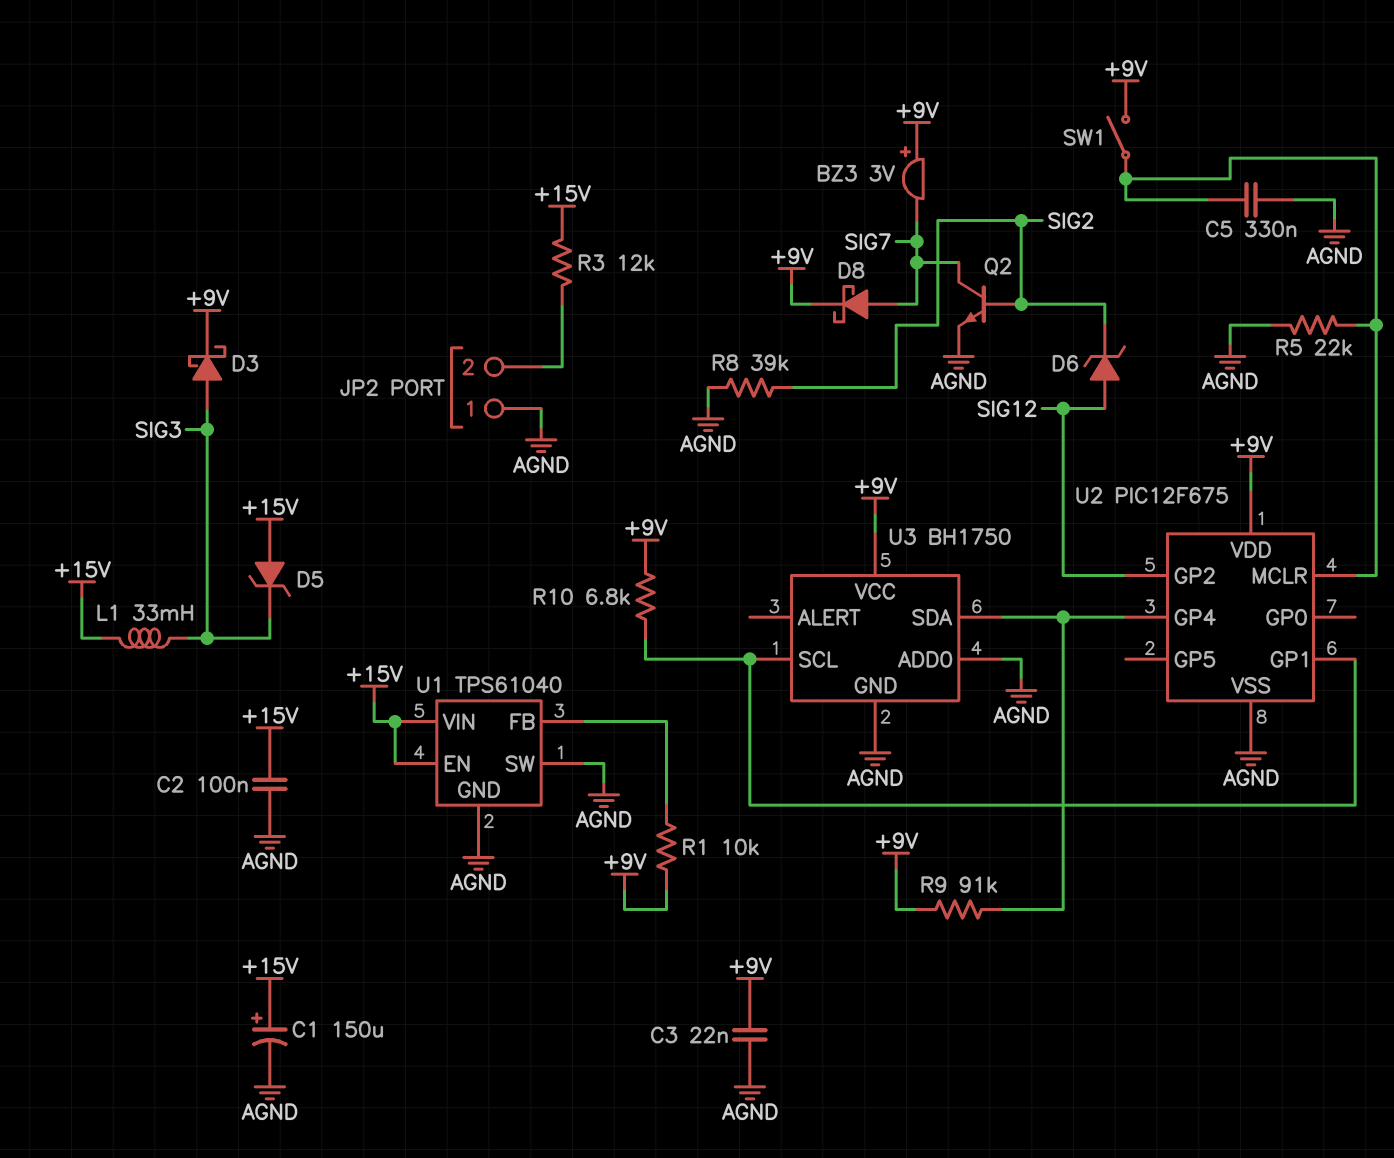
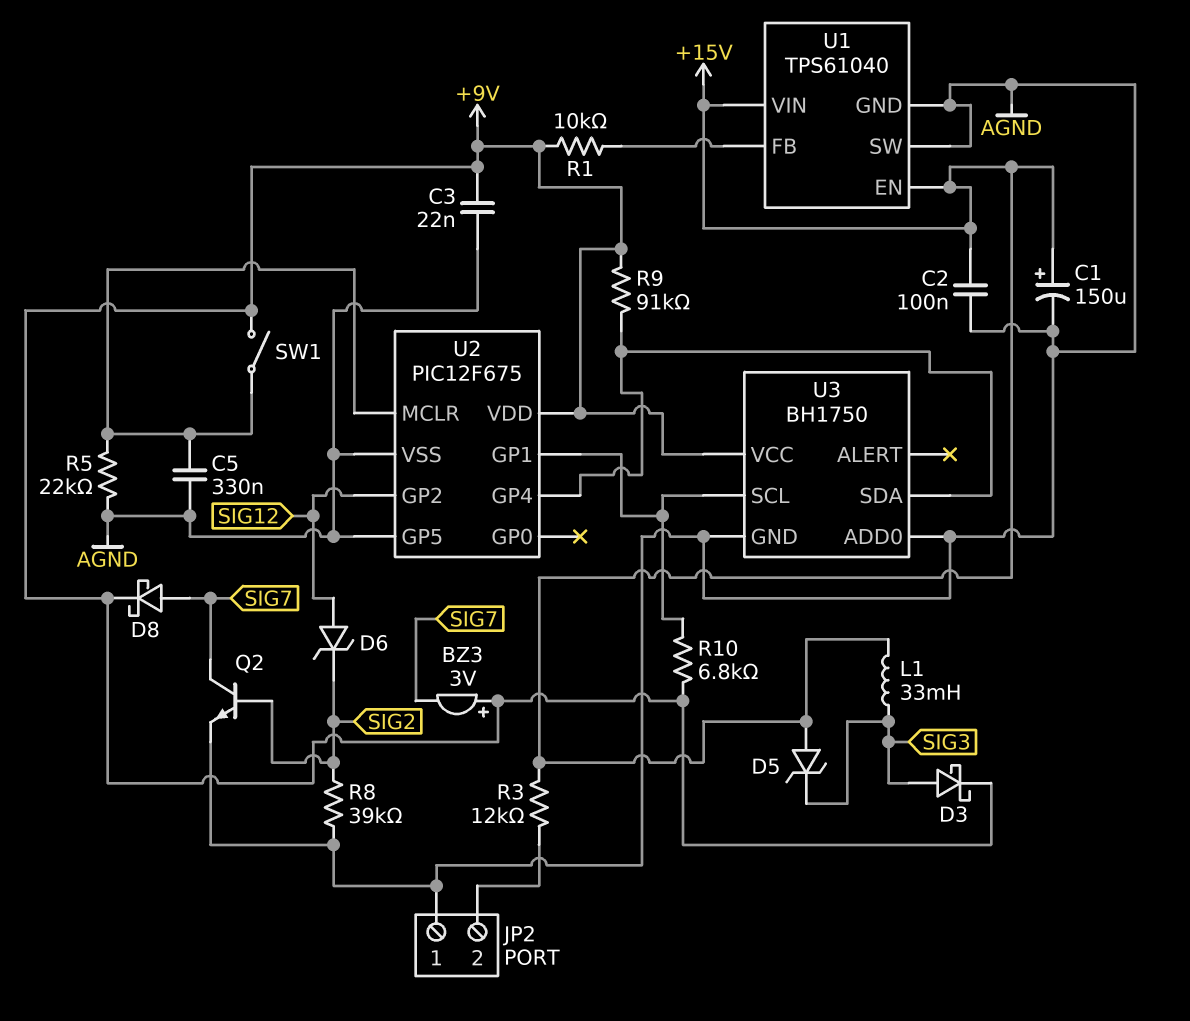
U2 pin GP5: none -> AGND

